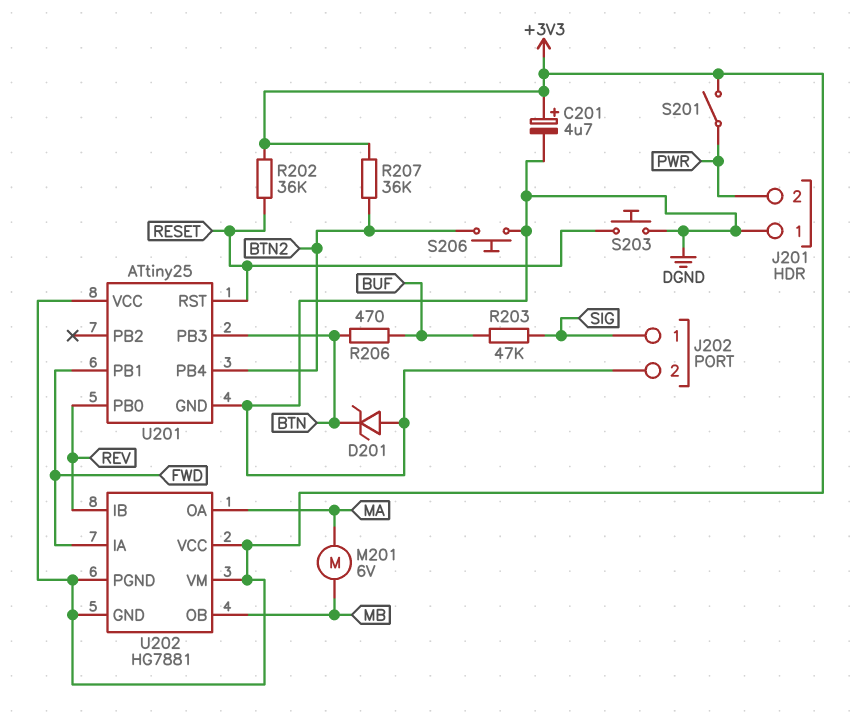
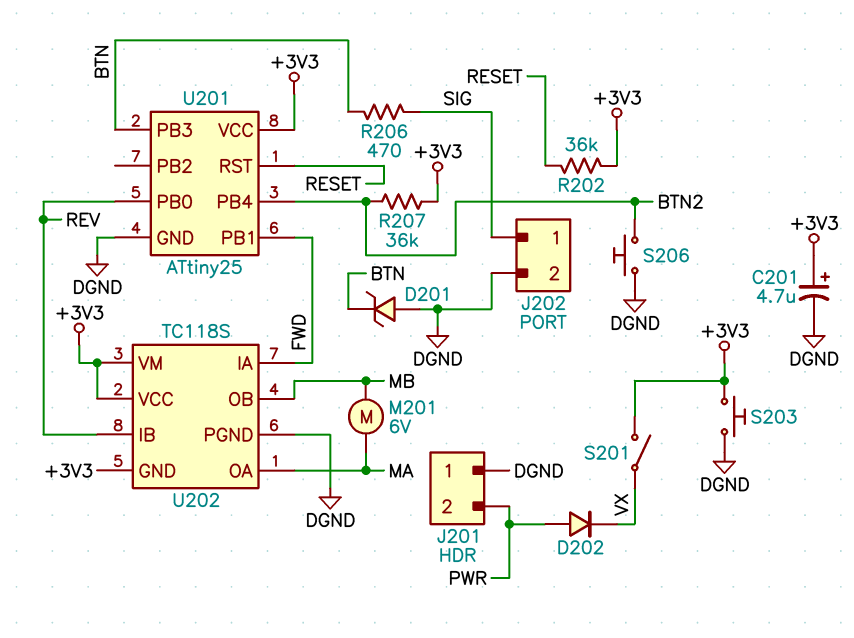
D202: none -> diode (A PWR, K VX)
R203: 47k (BUF, SIG) -> none
R206: 470 (BTN, BUF) -> 470 (BTN, SIG)
S201: switch (+3V3, PWR) -> switch (+3V3, VX)
S203: button (DGND, RESET) -> button (+3V3, DGND)
U202: HG7881 -> TC118S
U202 pin PGND: +3V3 -> DGND

